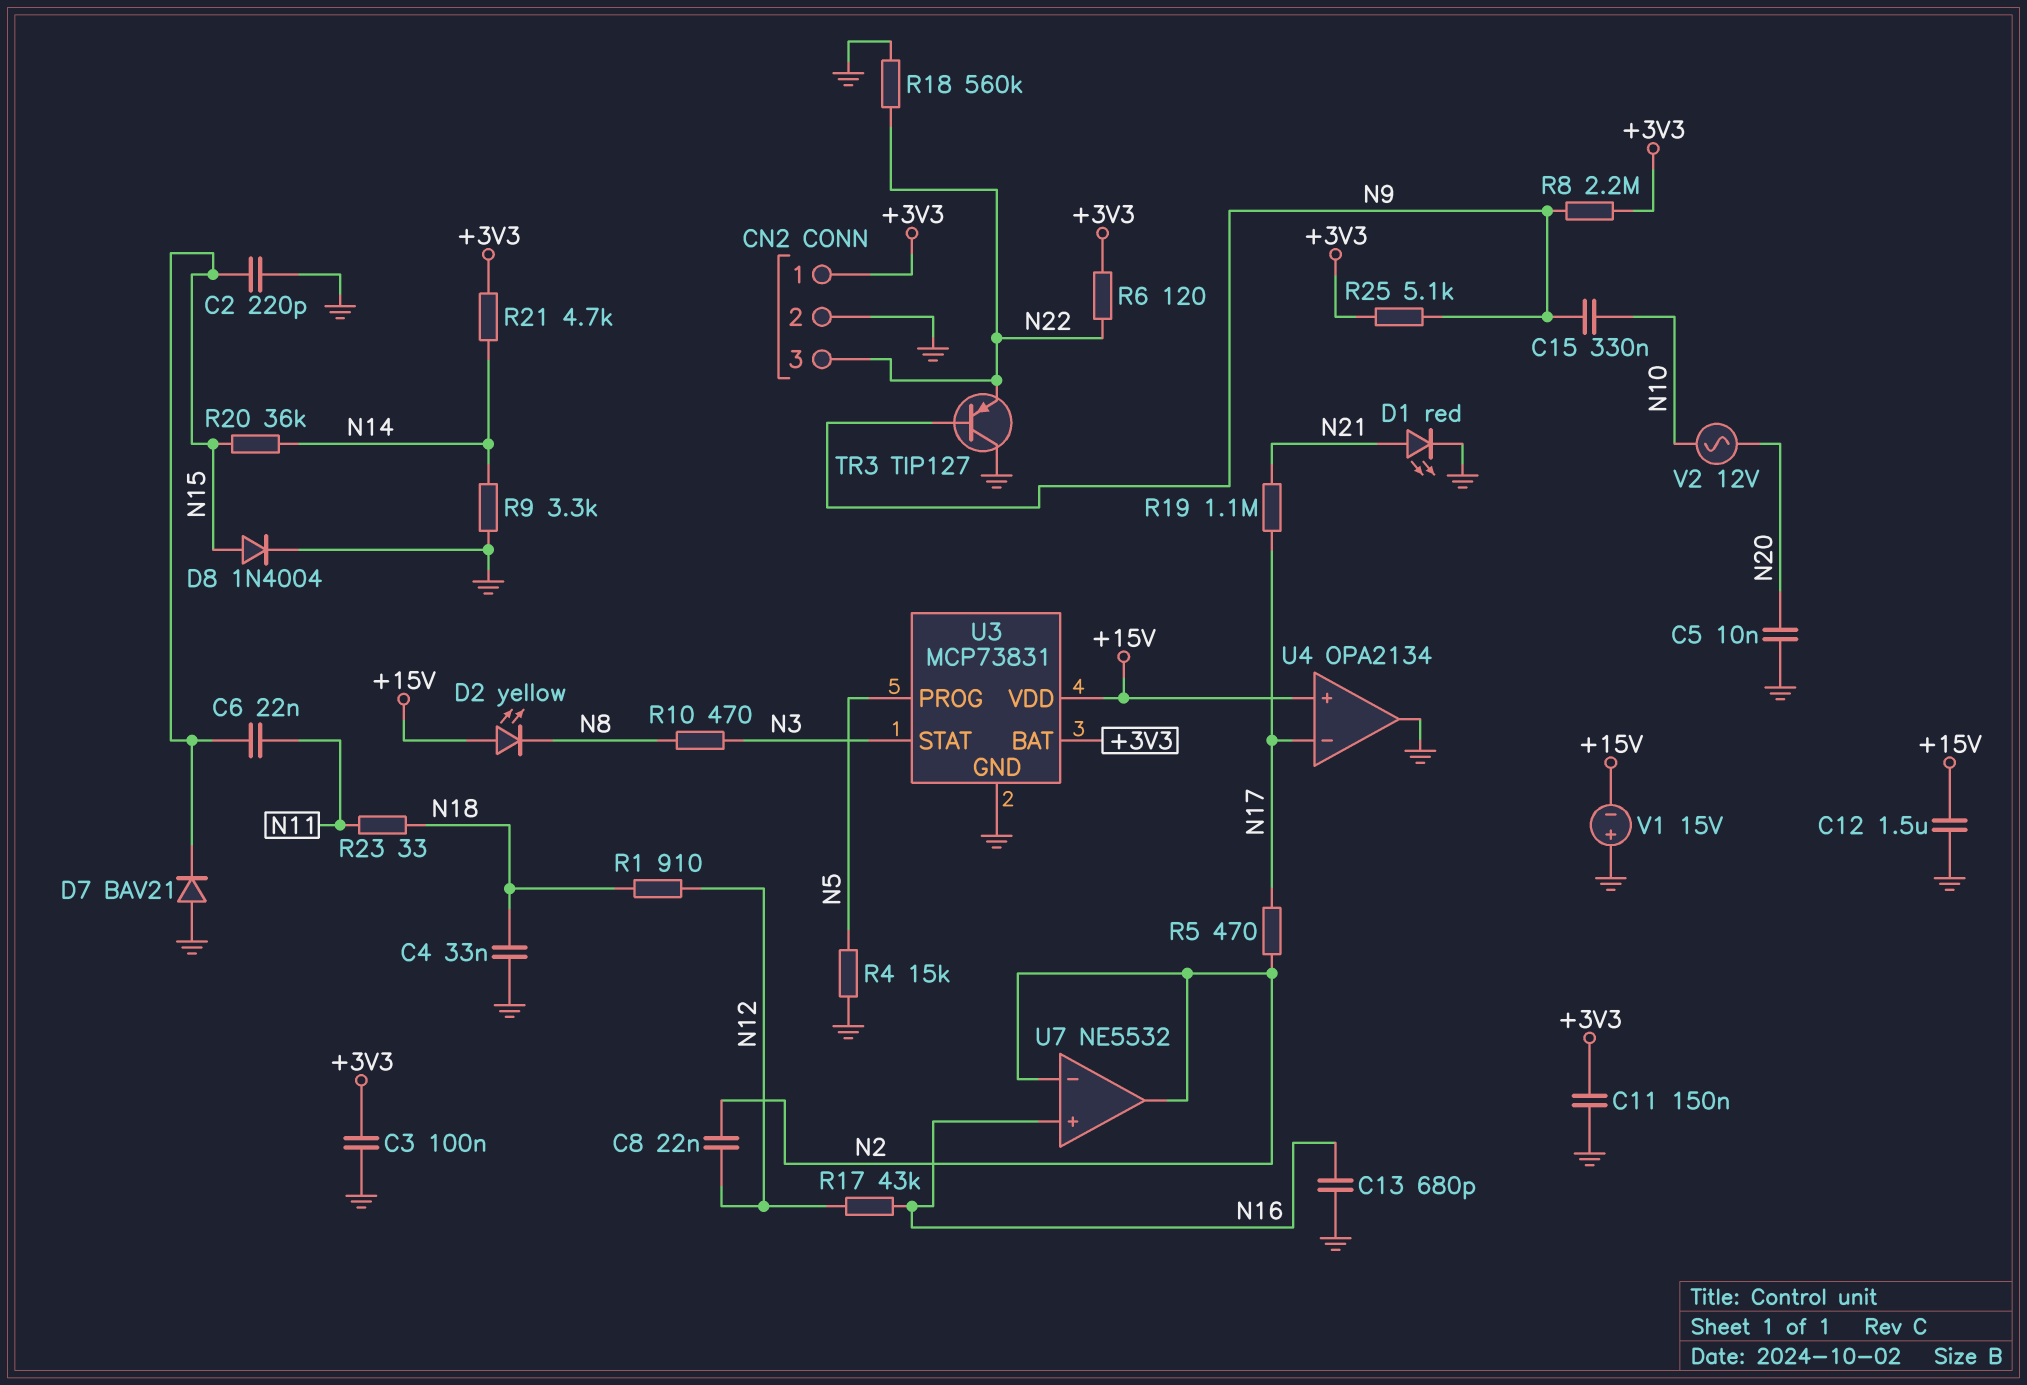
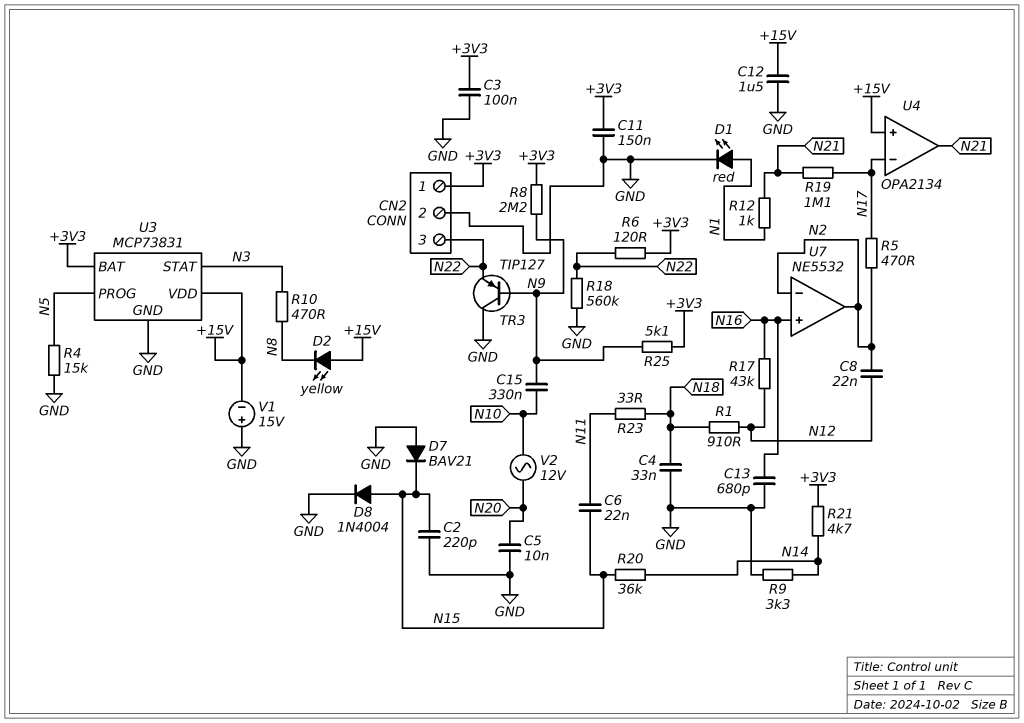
D1: LED red (A N21, K GND) -> LED red (A N1, K GND)
R12: none -> 1k (N1, N21)
U4 pin out: GND -> N21

